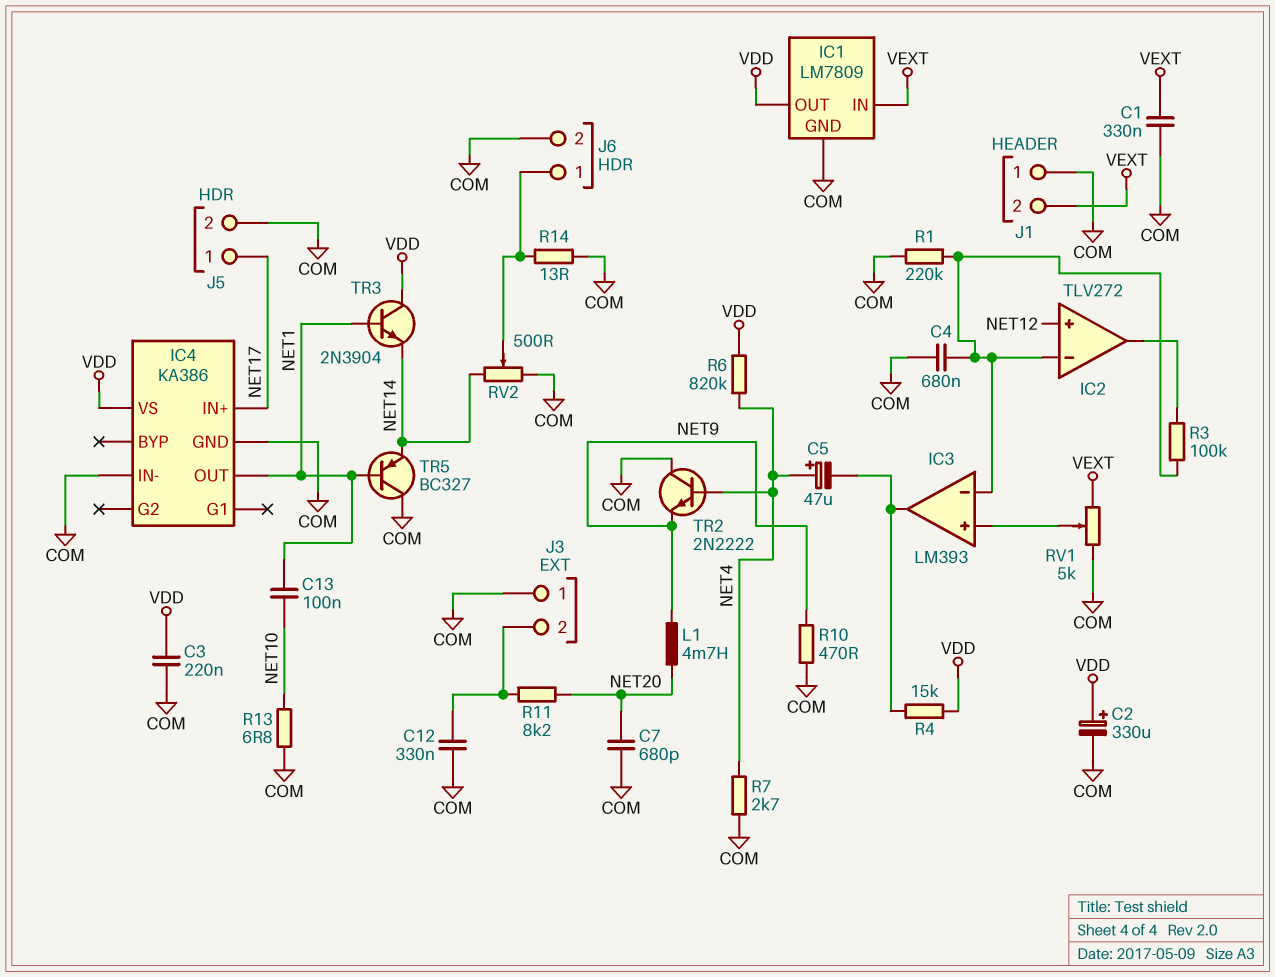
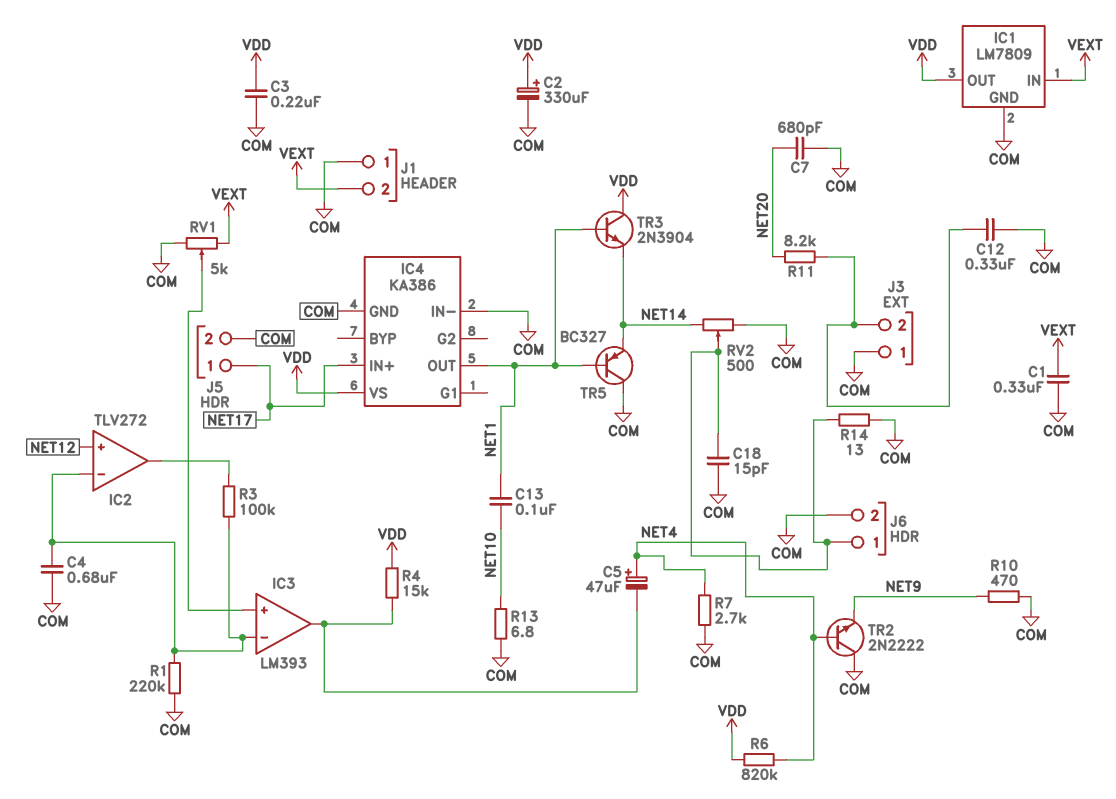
C18: none -> 15pF (COM, J6/1)
L1: 4.7mH (NET9, NET20) -> none

